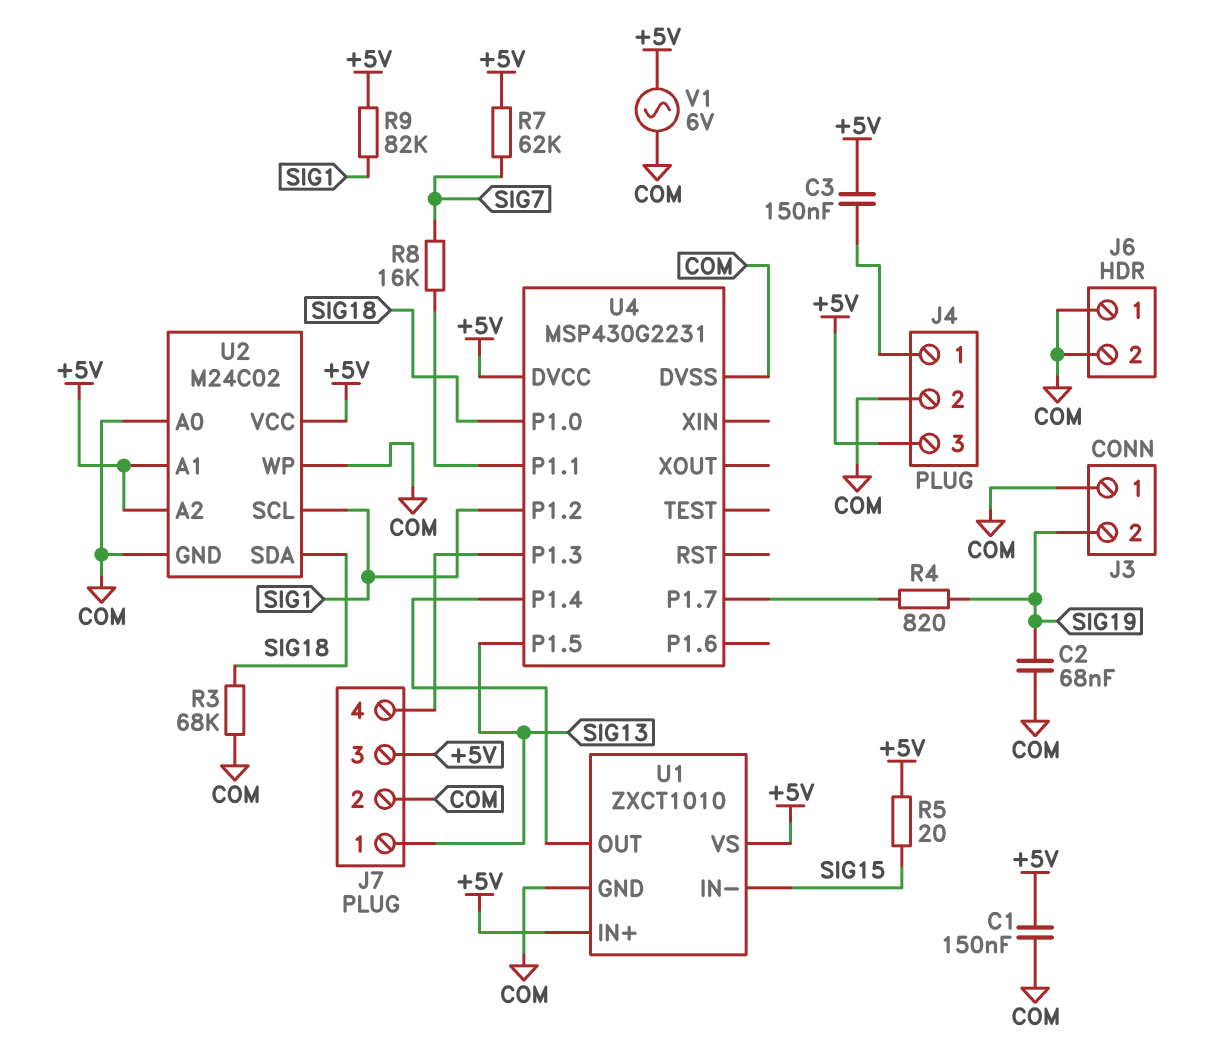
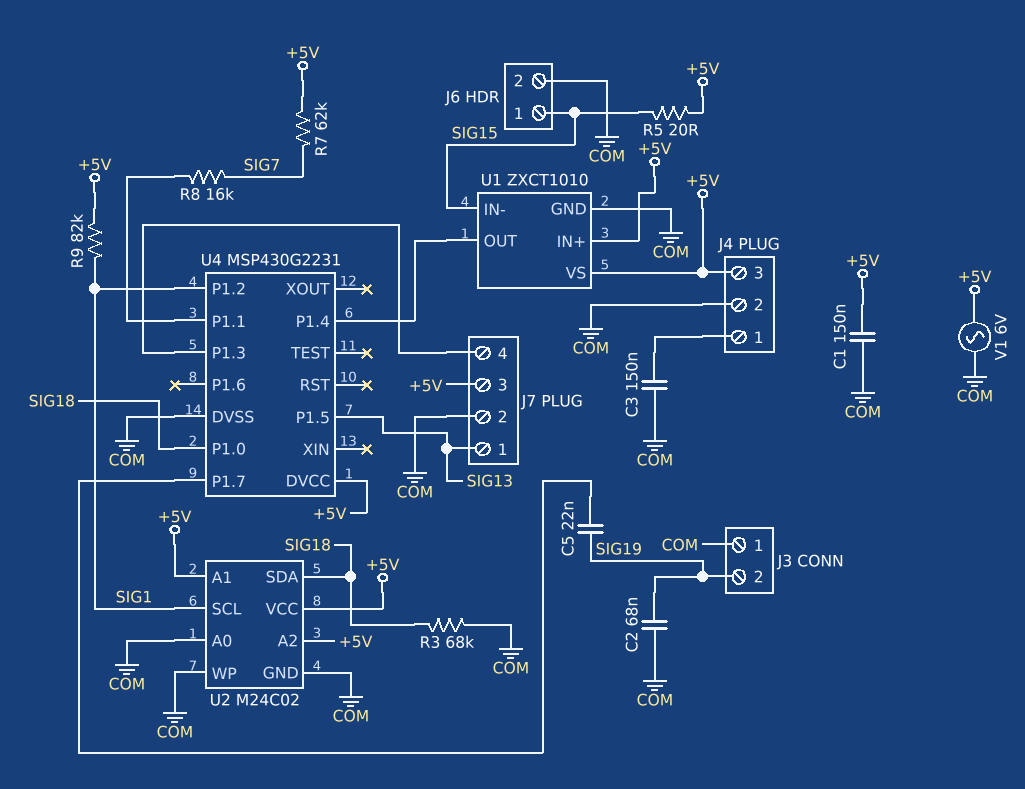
C3: 150nF (+5V, J4/1) -> 150nF (COM, J4/1)
C5: none -> 22nF (SIG19, U4/P1.7)
J6 pin 1: COM -> SIG15
R4: 820 (SIG19, U4/P1.7) -> none

